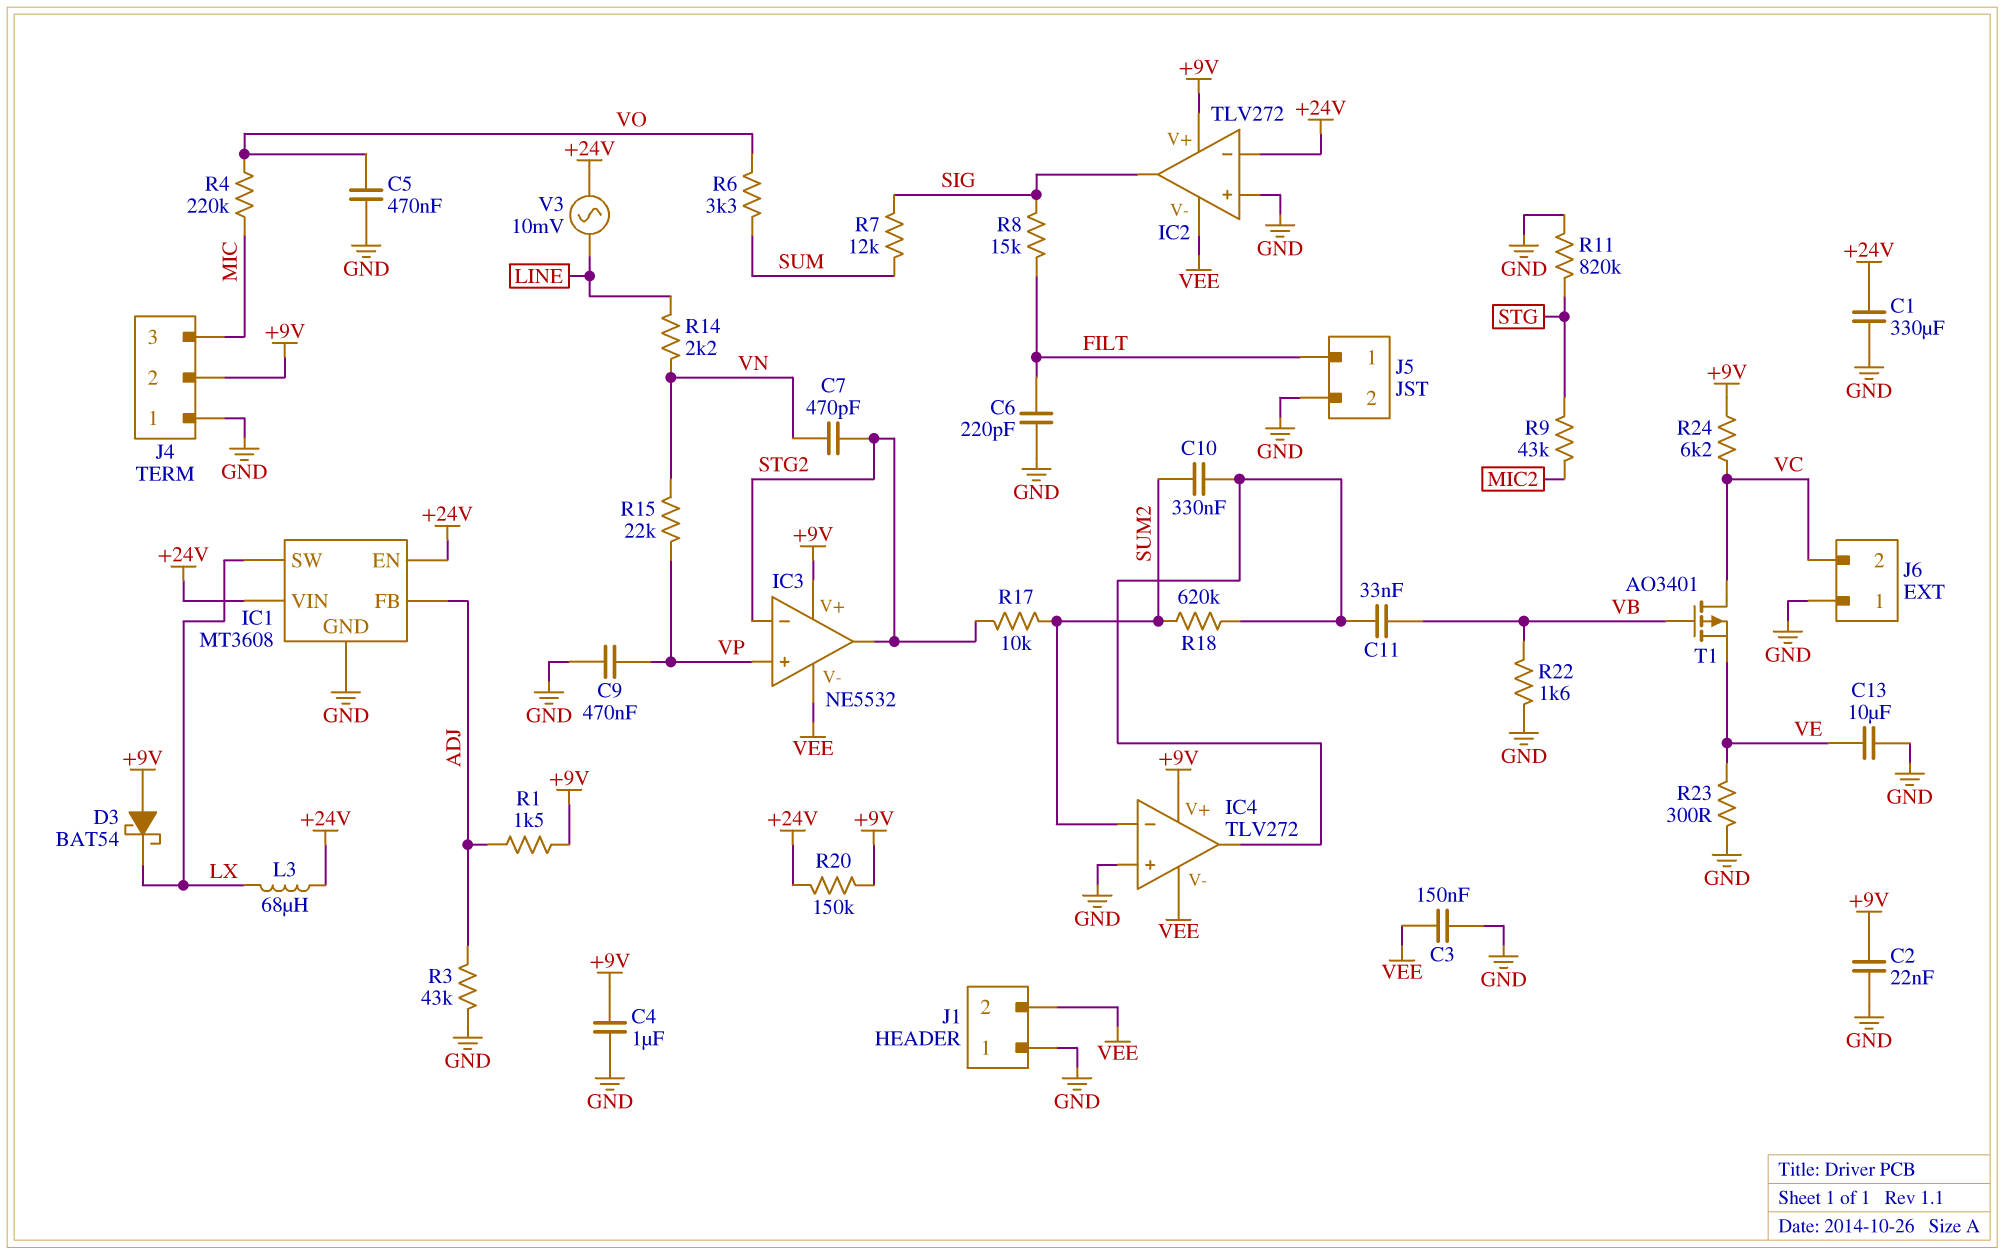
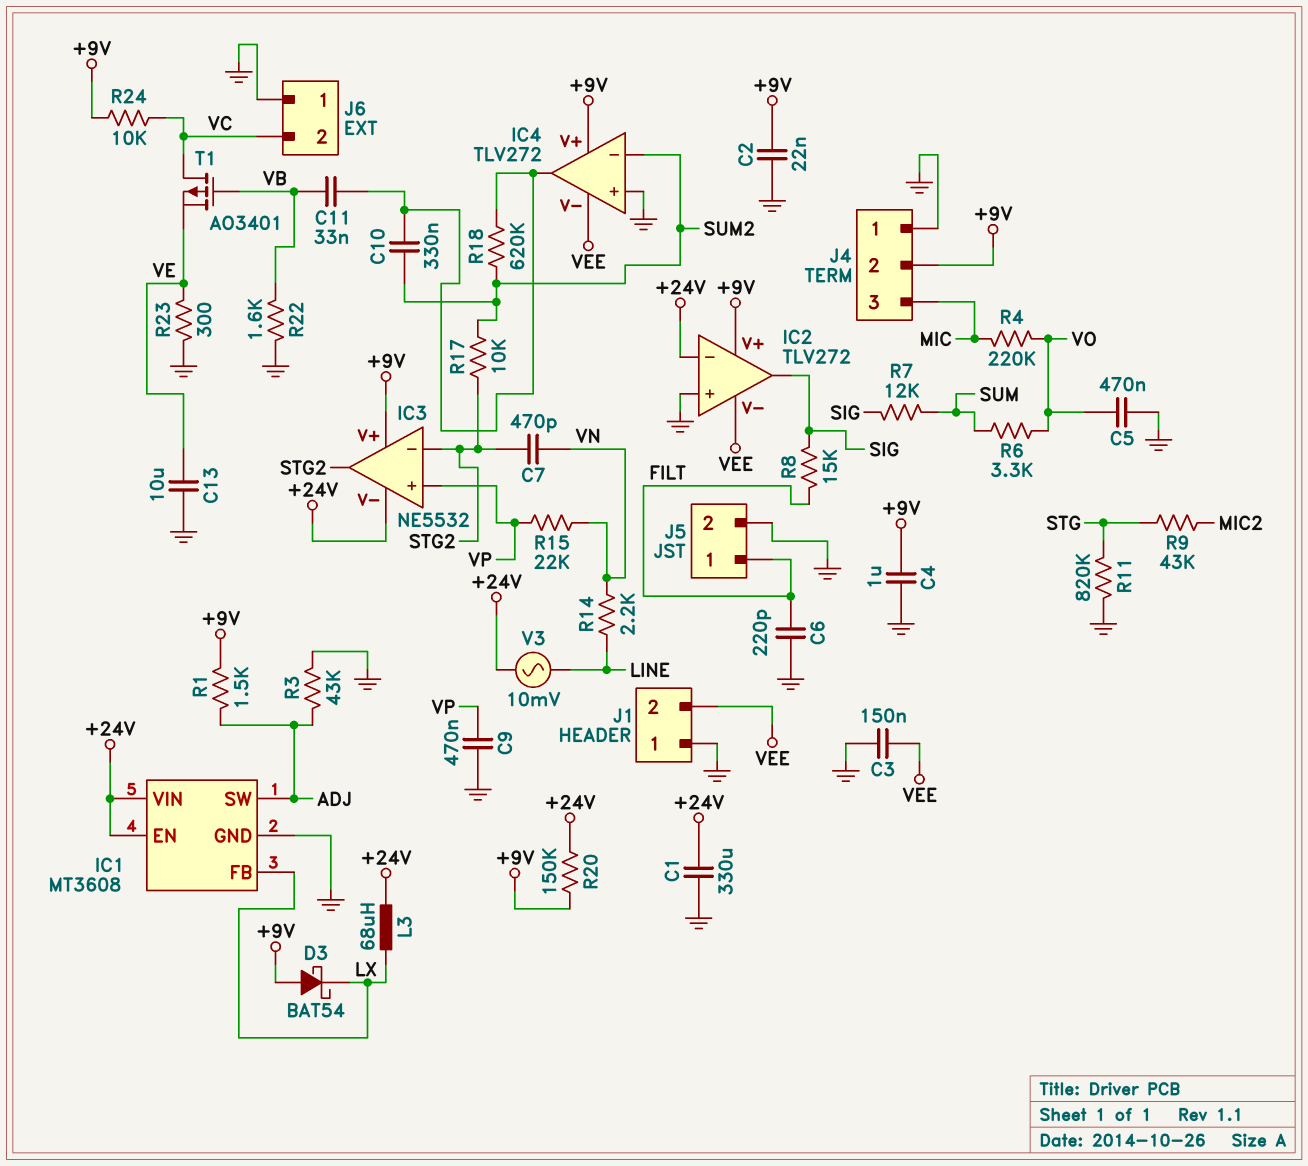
IC1 pin FB: ADJ -> LX
IC1 pin SW: LX -> ADJ
IC3 pin V-: VEE -> +24V
R24: 6.2k (+9V, VC) -> 10k (+9V, VC)

